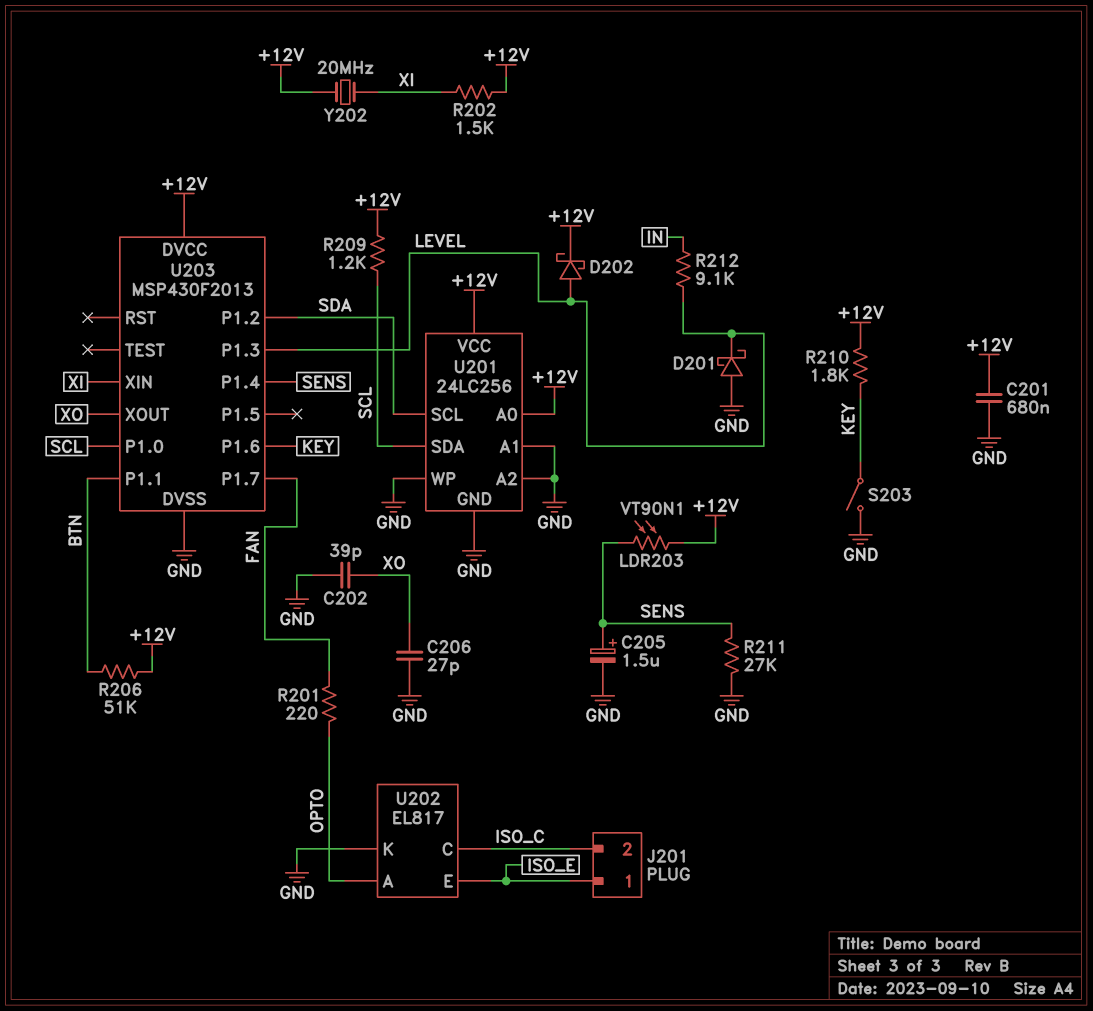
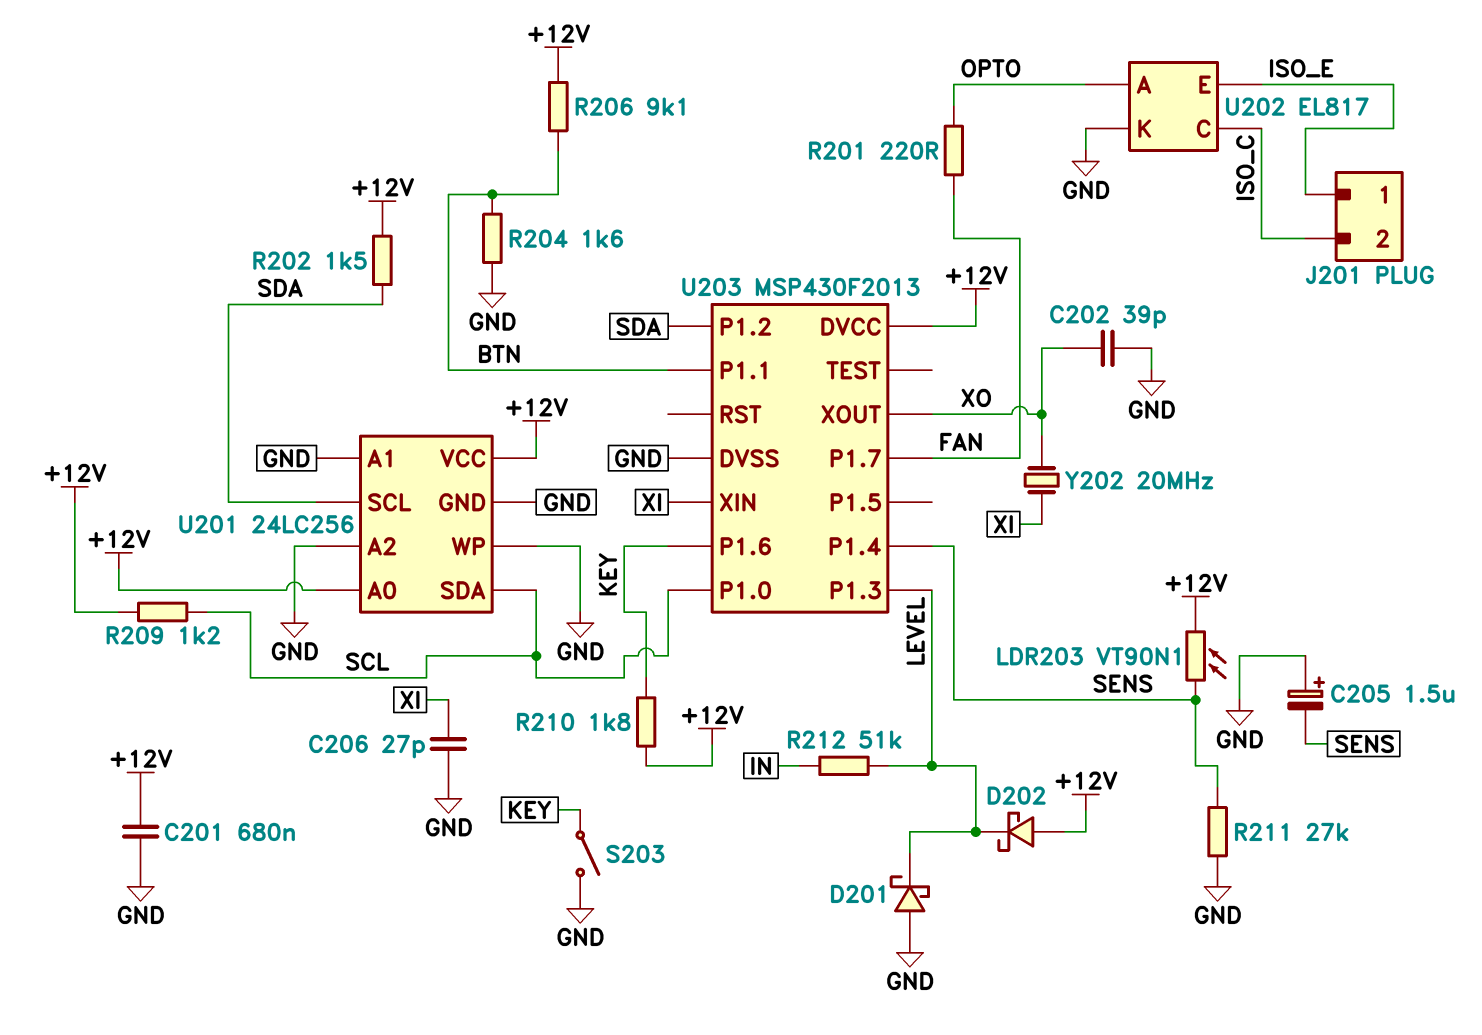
C205: 1.5uF (plus SENS, minus GND) -> 1.5uF (plus GND, minus SENS)
C206: 27pF (GND, XO) -> 27pF (GND, XI)
D202: schottky (A LEVEL, K +12V) -> schottky (A +12V, K LEVEL)
R202: 1.5k (+12V, XI) -> 1.5k (+12V, SDA)
R204: none -> 1.6k (BTN, GND)
R206: 51k (+12V, BTN) -> 9.1k (+12V, BTN)
R212: 9.1k (IN, LEVEL) -> 51k (IN, LEVEL)
Y202: 20MHz (+12V, XI) -> 20MHz (XI, XO)

